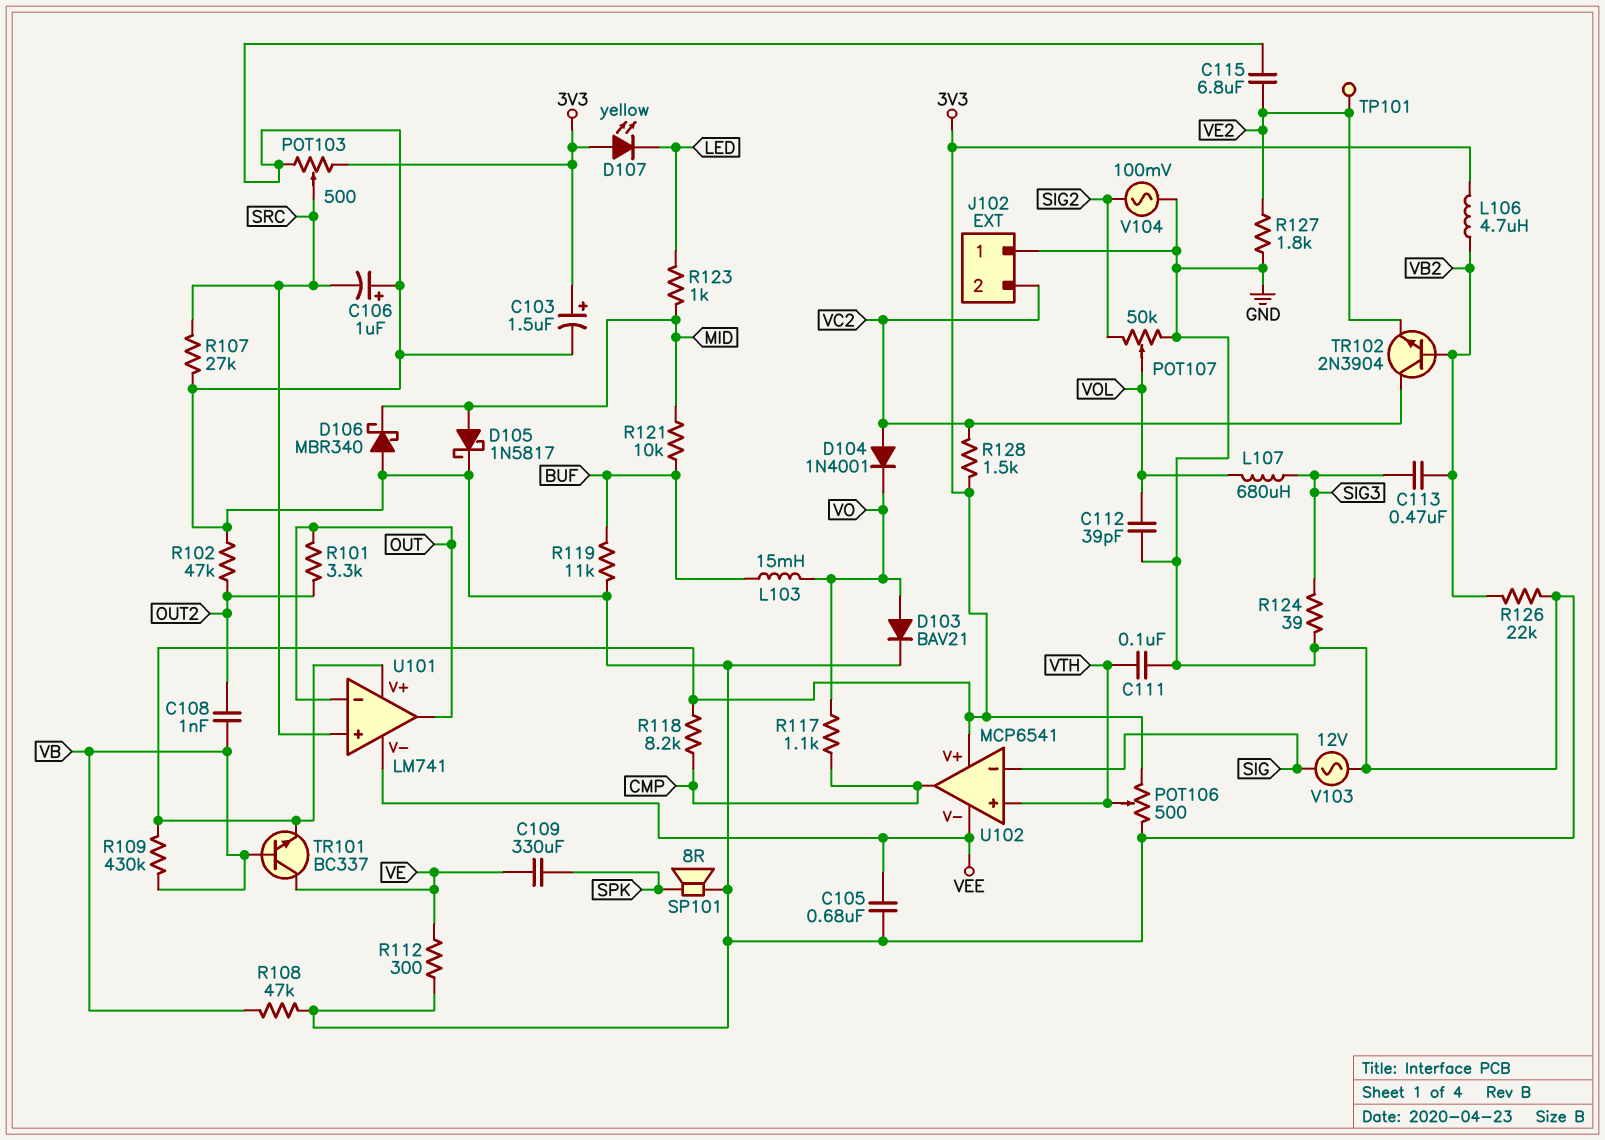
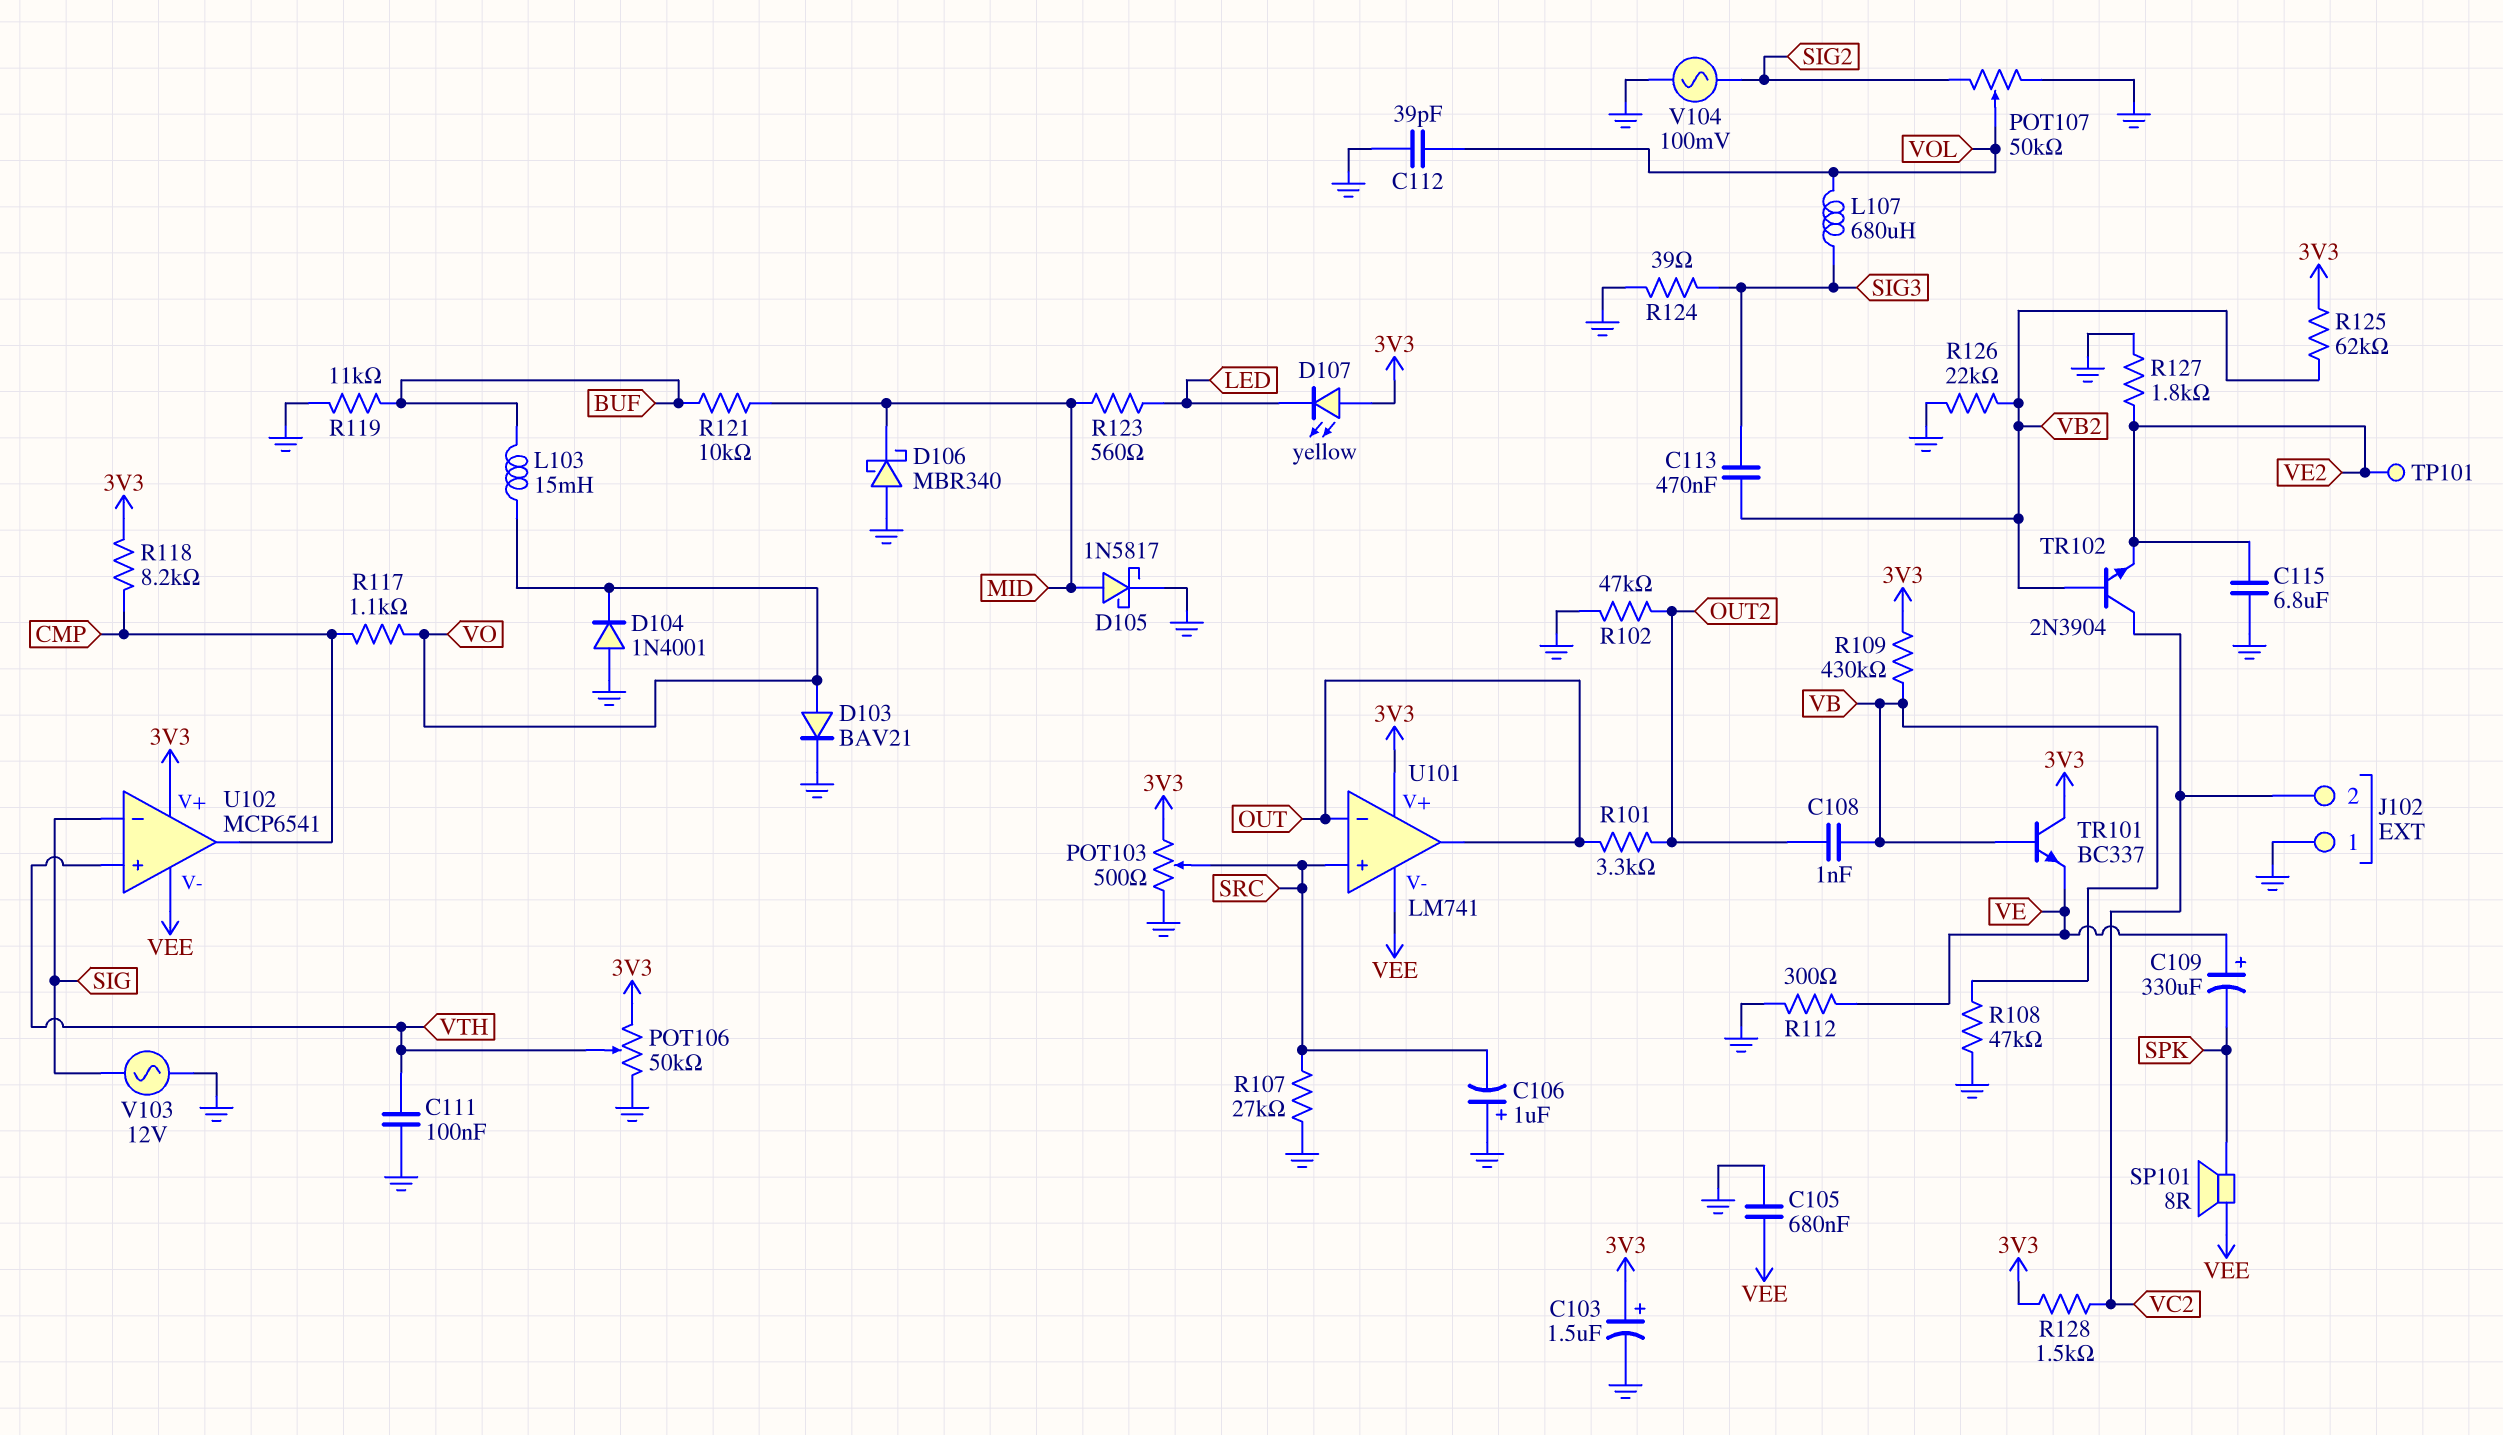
C109: 330uF (SPK, VE) -> 330uF (plus VE, minus SPK)
D104: diode 1N4001 (A VC2, K VO) -> diode 1N4001 (A GND, K VO)
L106: 4.7uH (3V3, VB2) -> none
POT106: 500 (3V3, GND, wiper VTH) -> 50k (3V3, GND, wiper VTH)
R123: 1k (LED, MID) -> 560 (LED, MID)
R125: none -> 62k (3V3, VB2)
SP101: speaker 8R (GND, SPK) -> speaker 8R (SPK, VEE)
TR101: NPN BC337 (B VB, C VE, E 3V3) -> NPN BC337 (B VB, C 3V3, E VE)

